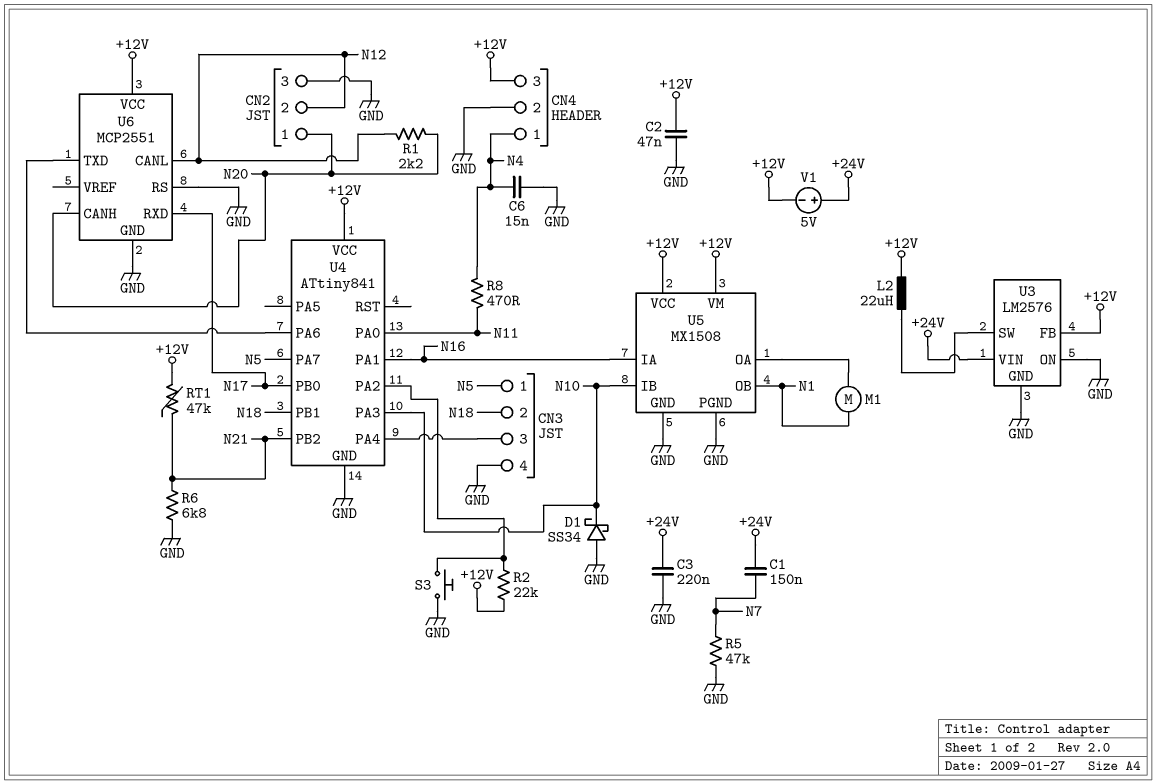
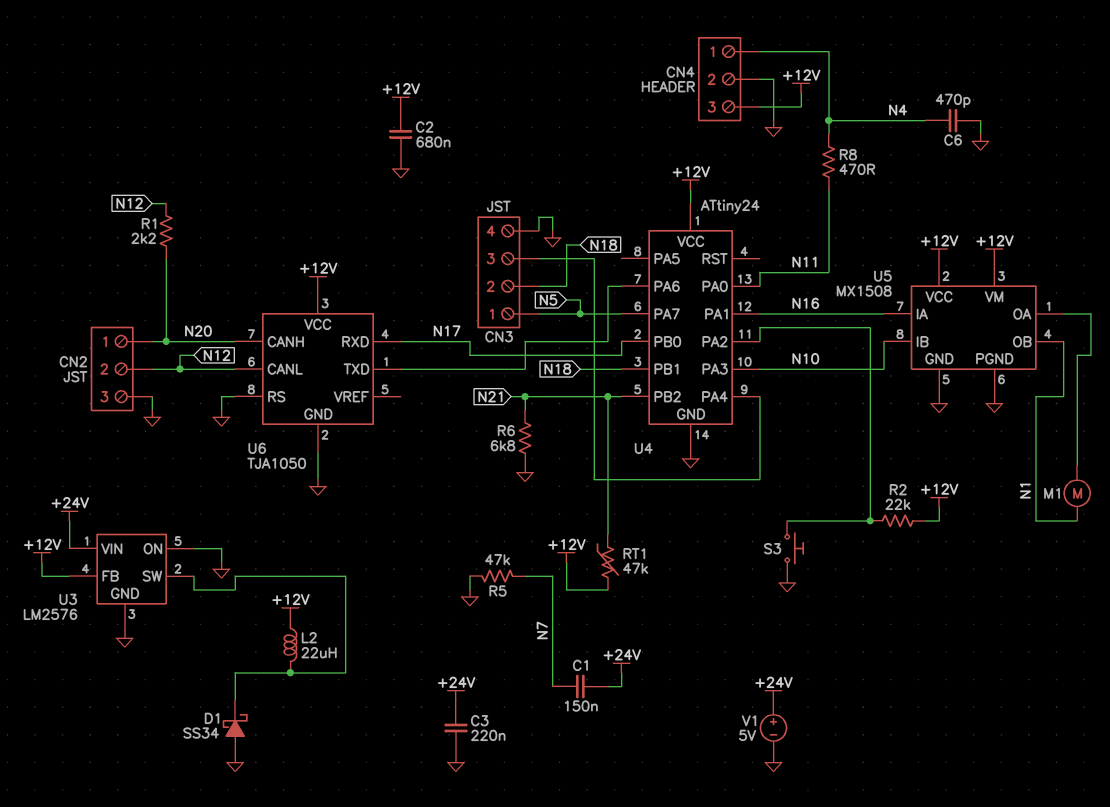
C2: 47nF (+12V, GND) -> 680nF (+12V, GND)
C6: 15nF (GND, N4) -> 470pF (GND, N4)
D1: schottky SS34 (A GND, K N10) -> schottky SS34 (A GND, K U3/SW)
U4: ATtiny841 -> ATtiny24
U6: MCP2551 -> TJA1050
V1: 5V (plus +24V, minus +12V) -> 5V (plus +24V, minus GND)

